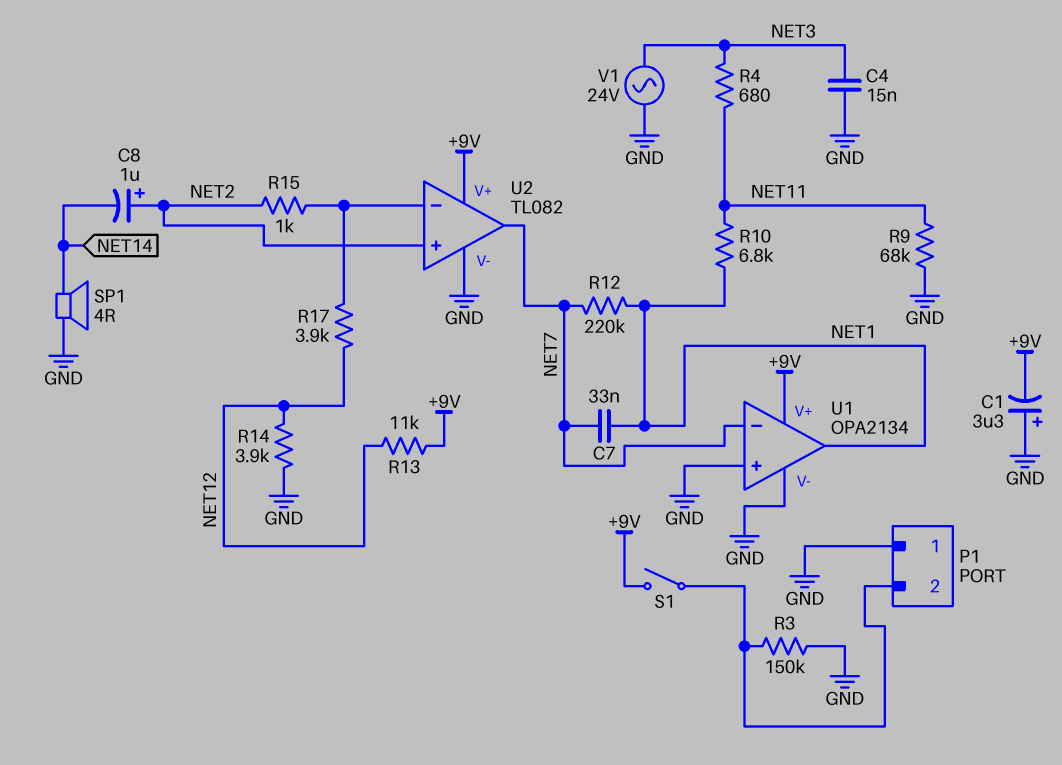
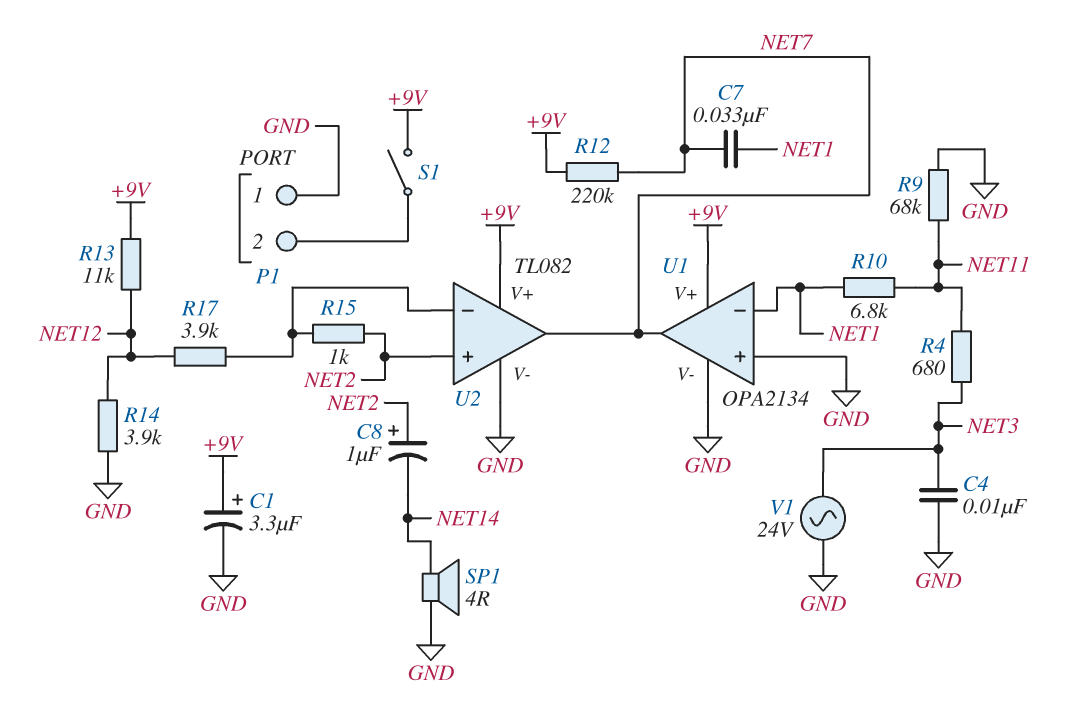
C1: 3.3uF (plus GND, minus +9V) -> 3.3uF (plus +9V, minus GND)
C4: 15nF (GND, NET3) -> 10nF (GND, NET3)
R3: 150k (GND, P1/2) -> none
R12: 220k (NET1, NET7) -> 220k (+9V, NET7)
U1 pin in-: NET7 -> NET1
U1 pin out: NET1 -> NET7

